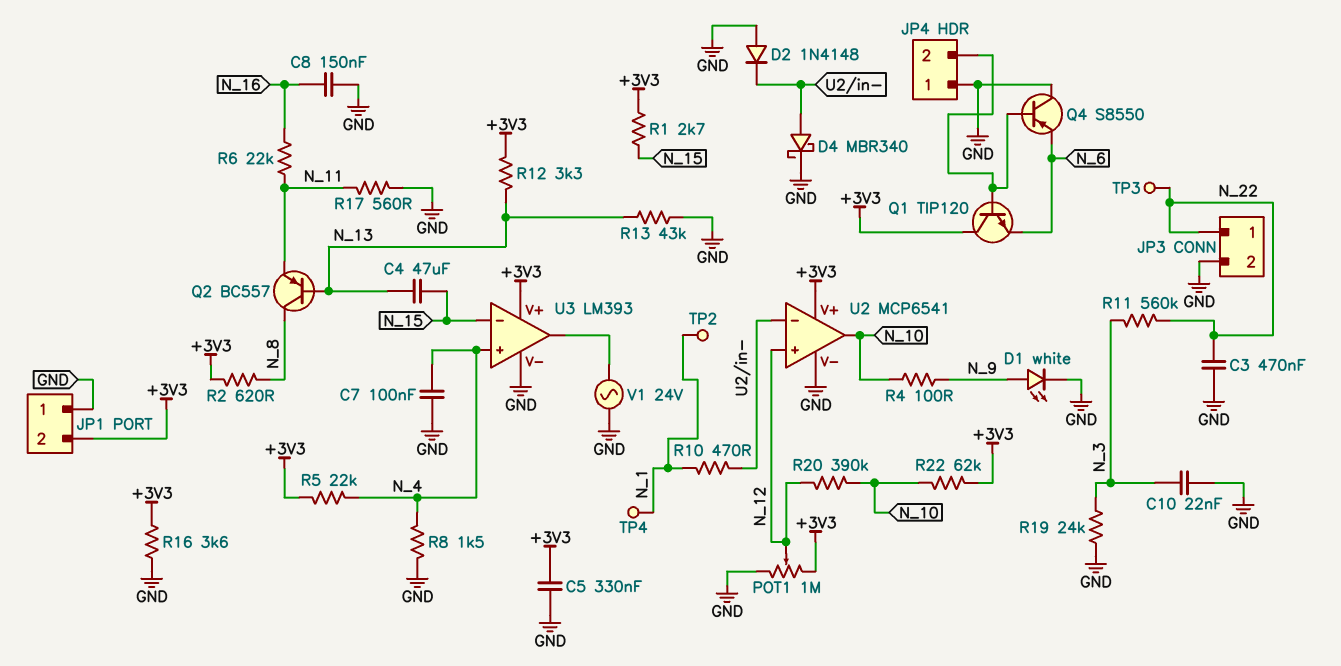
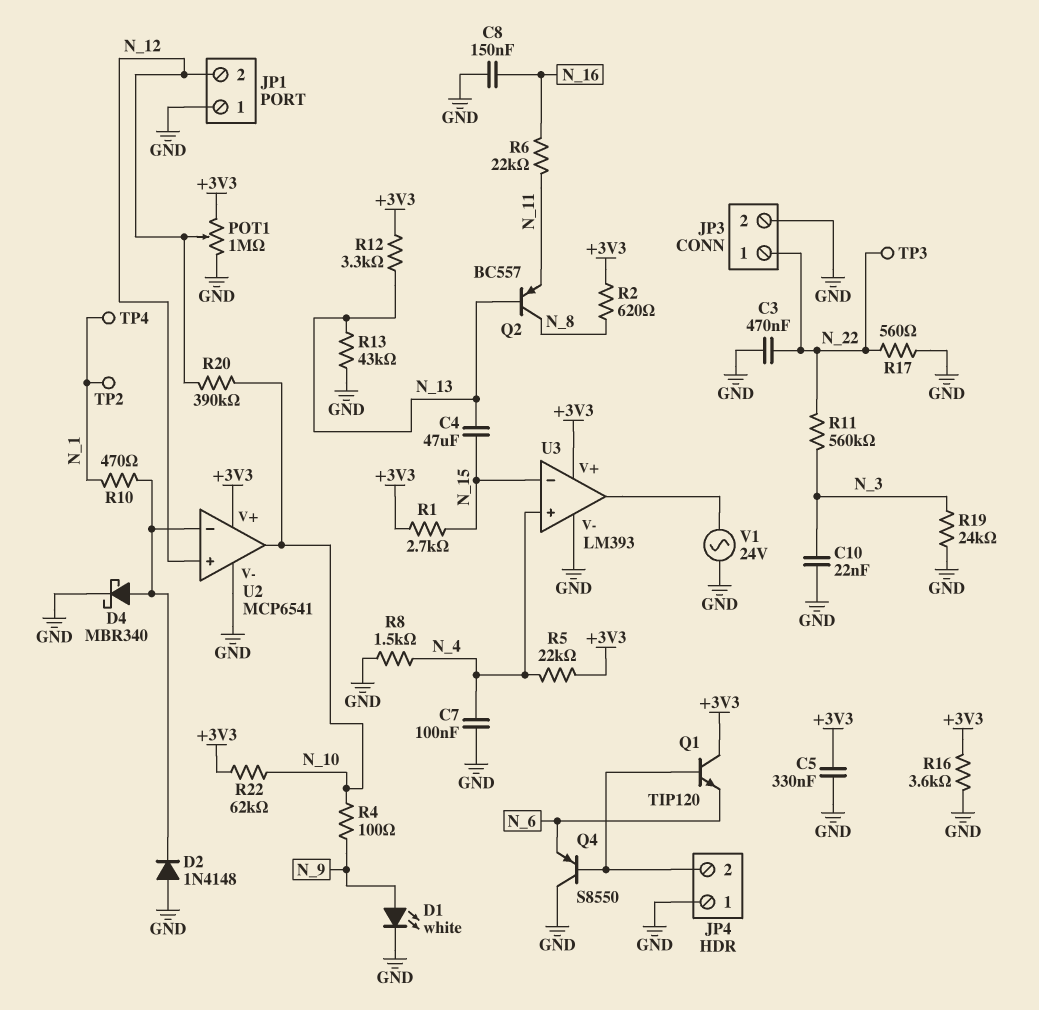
JP1 pin 2: +3V3 -> N_12
R17: 560 (GND, N_11) -> 560 (GND, N_22)

